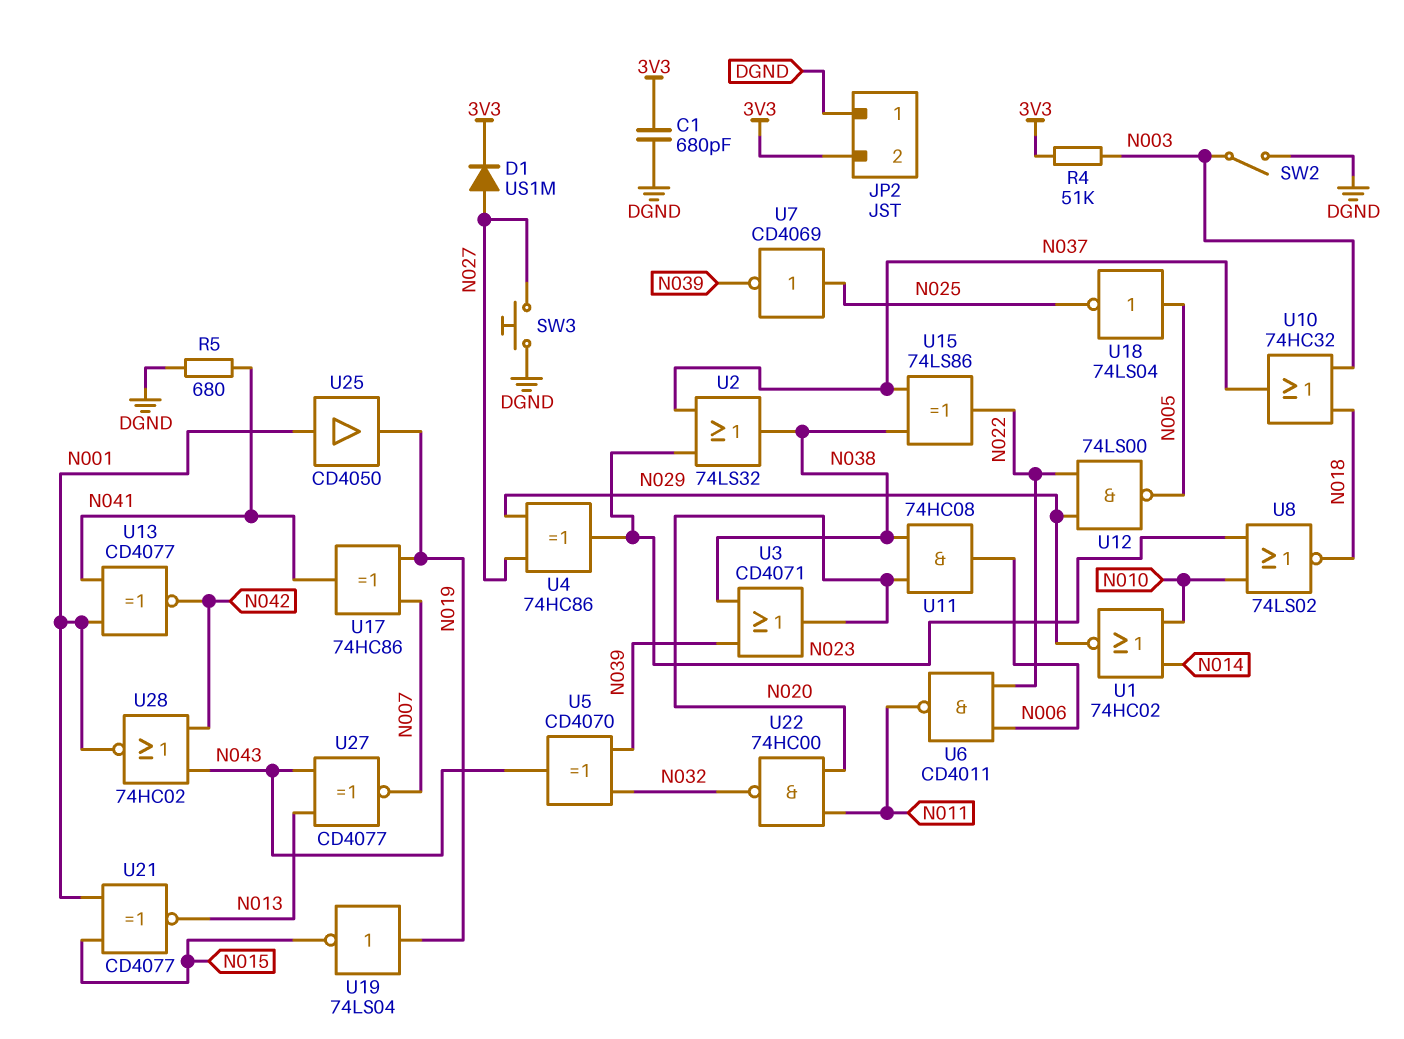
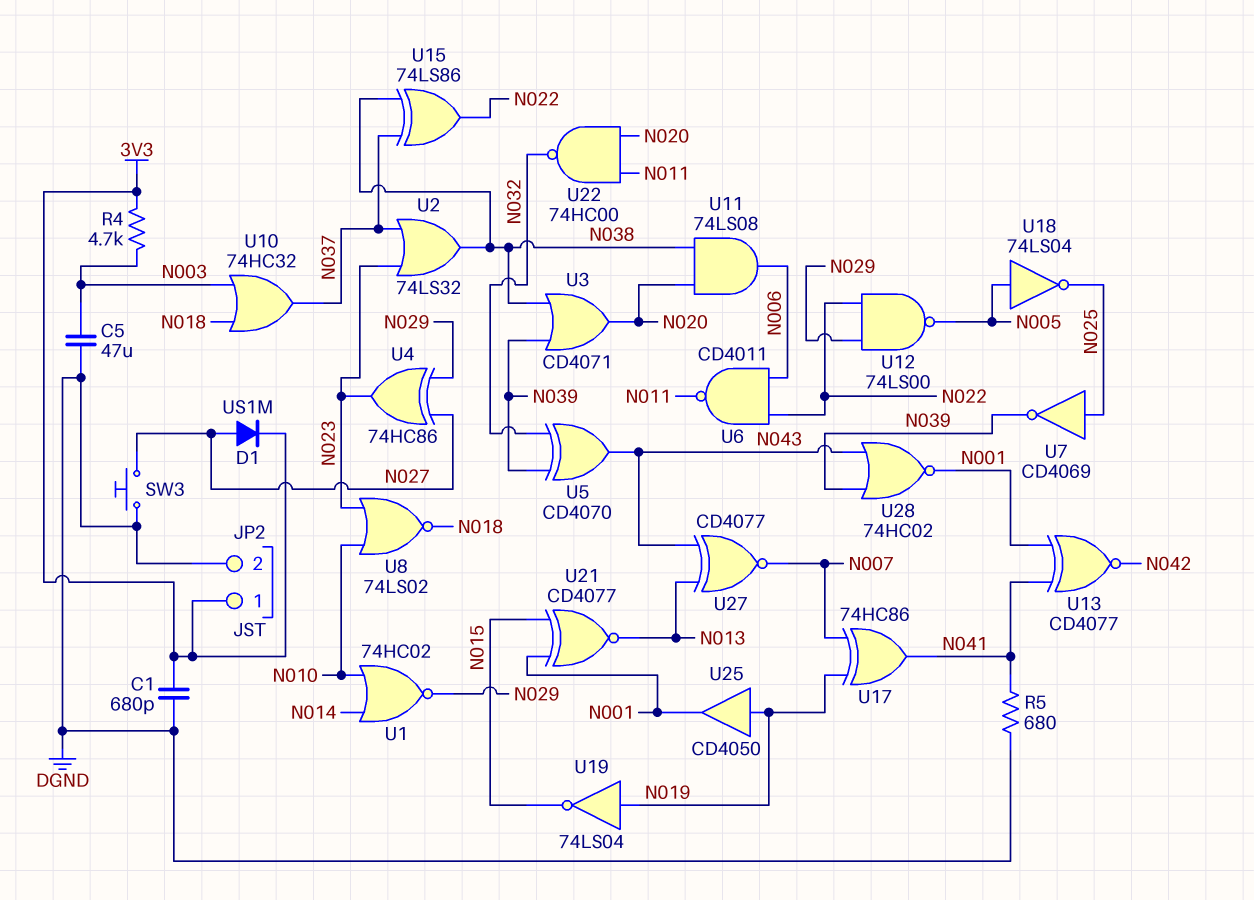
C5: none -> 47uF (DGND, N003)
JP2 pin 1: DGND -> 3V3
JP2 pin 2: 3V3 -> DGND
R4: 51k (3V3, N003) -> 4.7k (3V3, N003)
SW2: switch (DGND, N003) -> none
U11: AND 74HC08 (in N020, in N038, out N006) -> AND 74LS08 (in N020, in N038, out N006)
U25: buffer CD4050 (in N001, out N019) -> buffer CD4050 (in N019, out N001)
U28: NOR 74HC02 (in N042, in N043, out N001) -> NOR 74HC02 (in N039, in N043, out N001)

